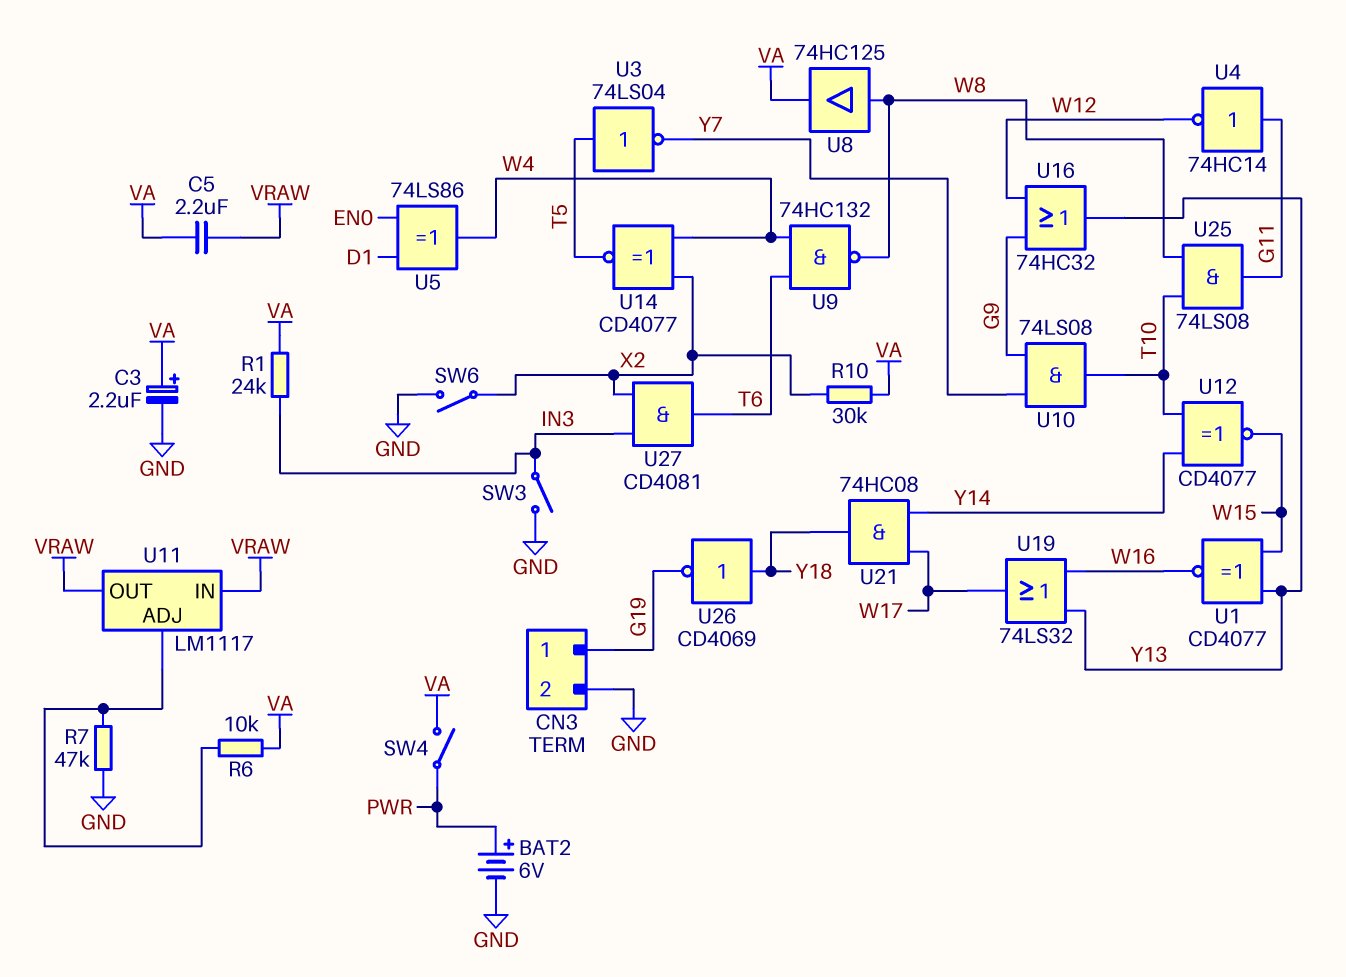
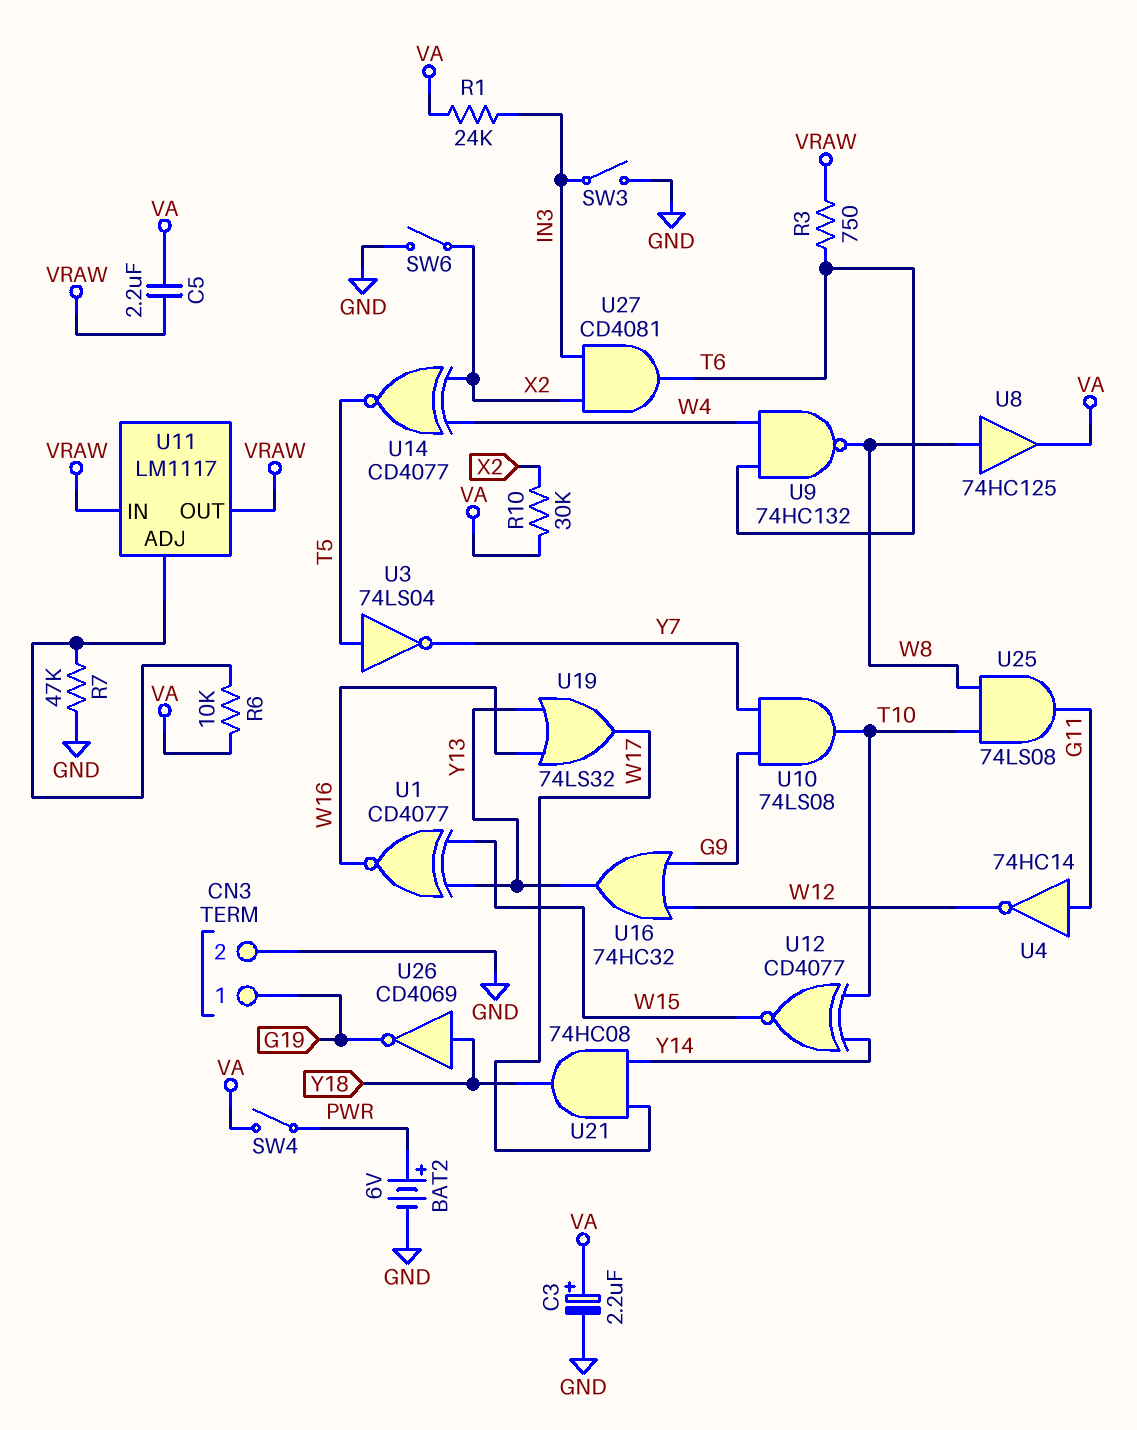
R3: none -> 750 (T6, VRAW)
U5: XOR 74LS86 (in D1, in EN0, out W4) -> none

